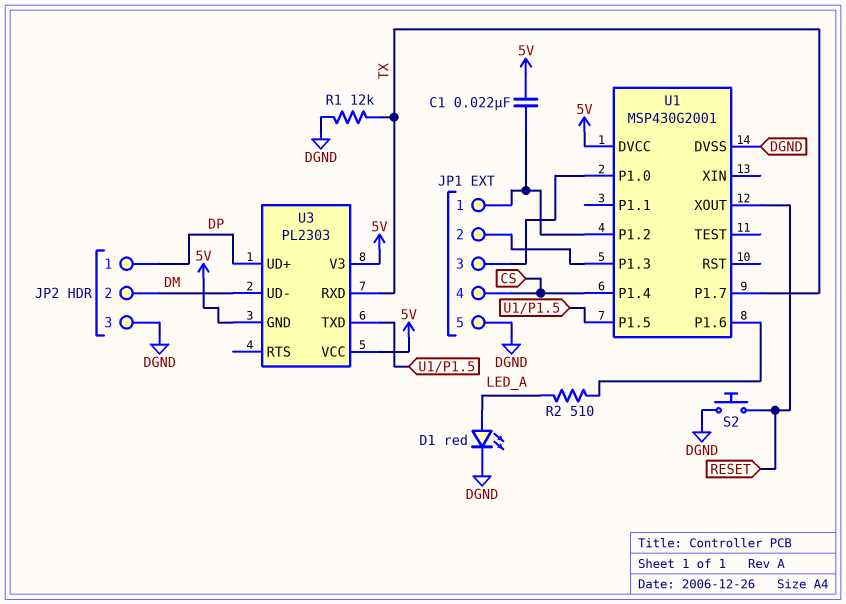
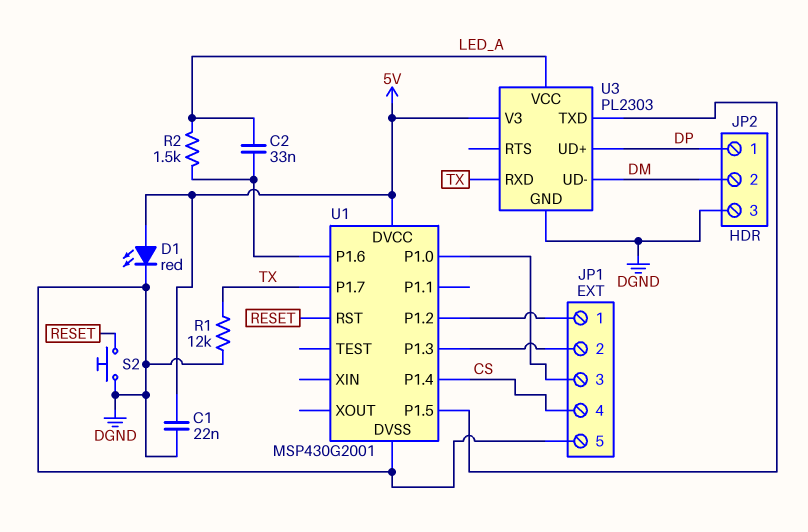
C1: 22nF (5V, JP1/1) -> 22nF (5V, DGND)
C2: none -> 33nF (LED_A, U1/P1.6)
D1: LED red (A LED_A, K DGND) -> LED red (A 5V, K DGND)
R2: 510 (LED_A, U1/P1.6) -> 1.5k (LED_A, U1/P1.6)
U1 pin RST: none -> RESET
U1 pin XOUT: RESET -> none
U3 pin GND: 5V -> DGND
U3 pin VCC: 5V -> LED_A

